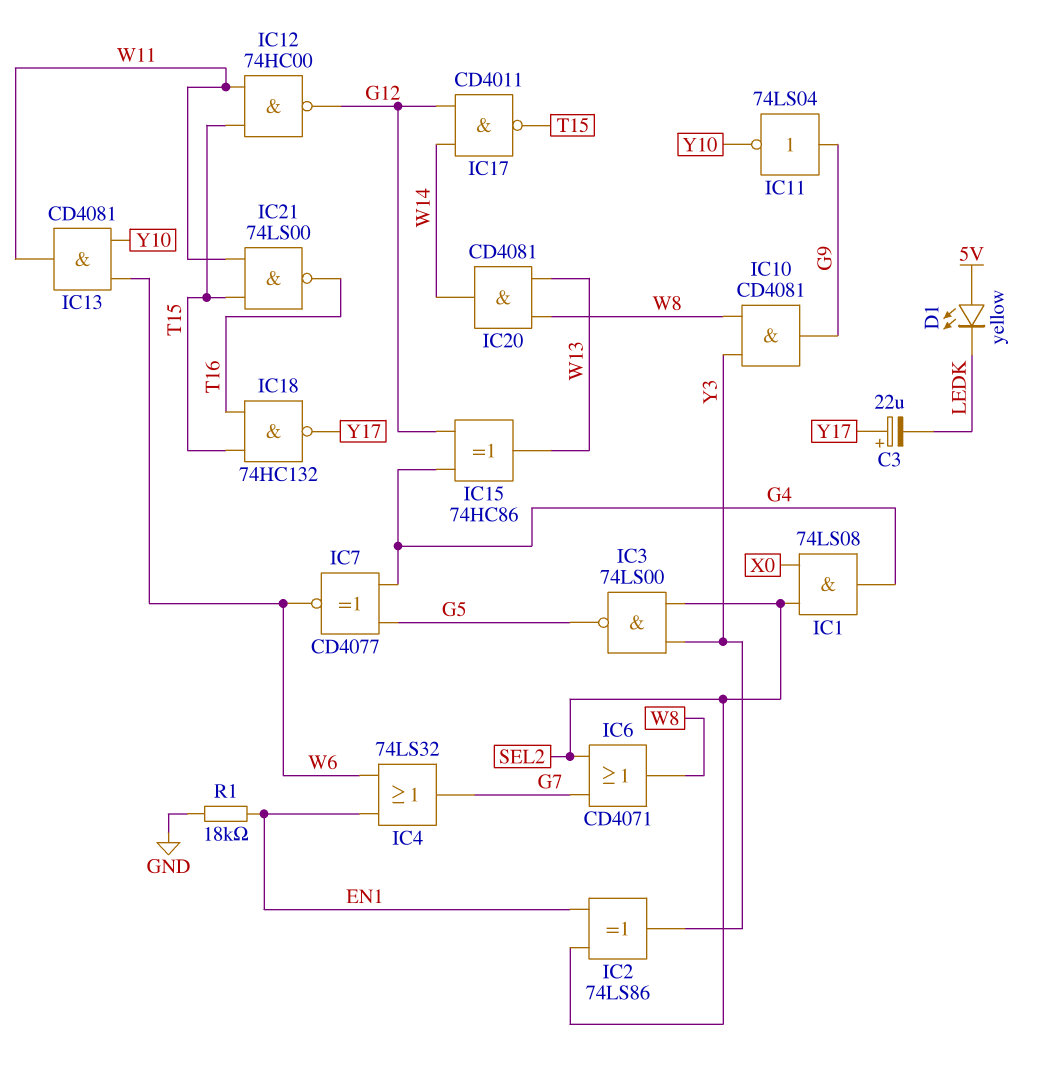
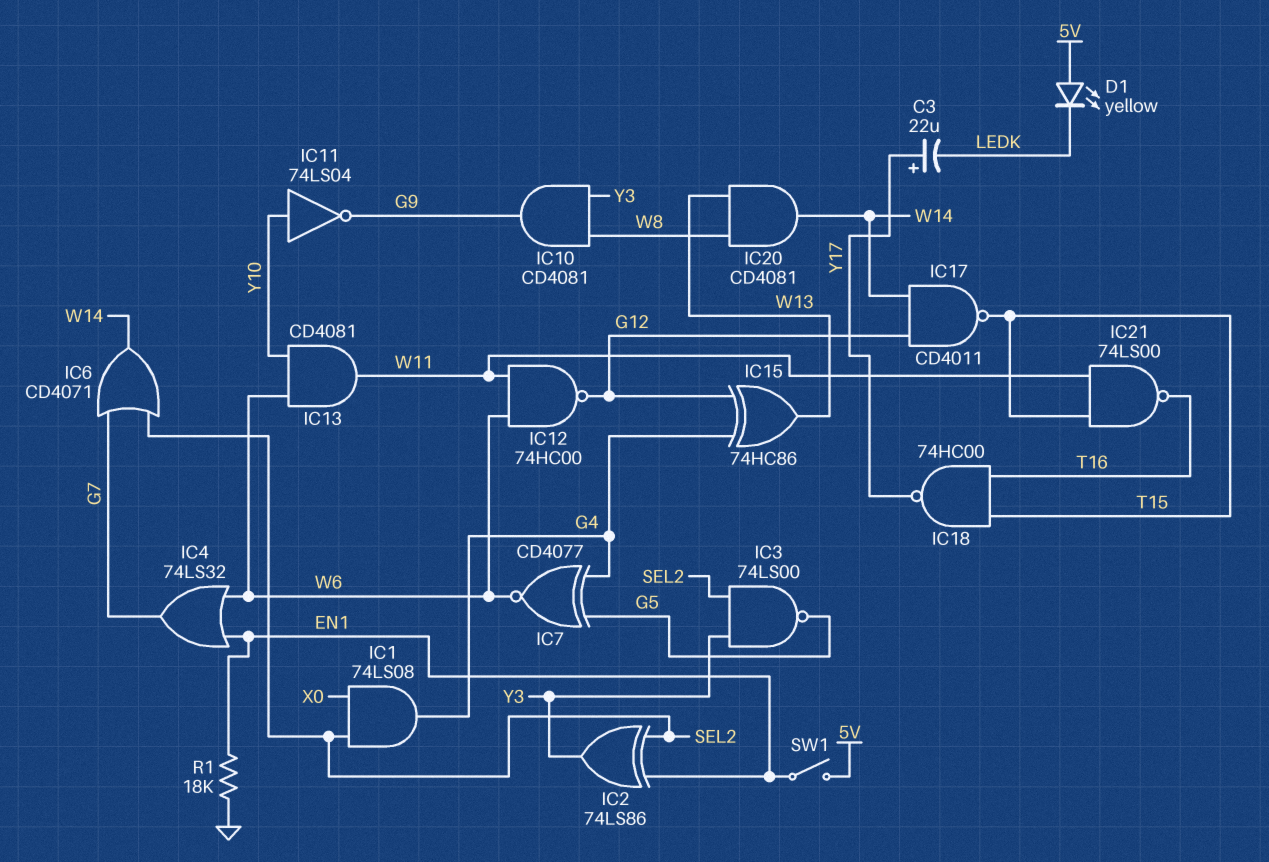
IC6: OR CD4071 (in G7, in SEL2, out W8) -> OR CD4071 (in G7, in SEL2, out W14)
IC11: NOT 74LS04 (in G9, out Y10) -> NOT 74LS04 (in Y10, out G9)
IC12: NAND 74HC00 (in T15, in W11, out G12) -> NAND 74HC00 (in W6, in W11, out G12)
IC18: NAND 74HC132 (in T15, in T16, out Y17) -> NAND 74HC00 (in T15, in T16, out Y17)
SW1: none -> switch (5V, EN1)

